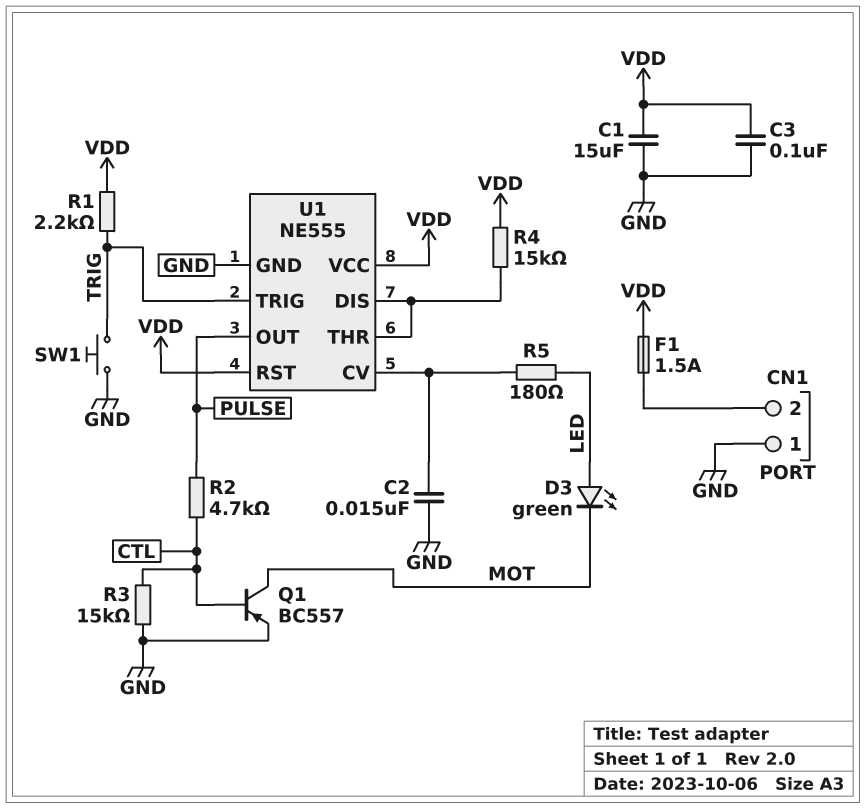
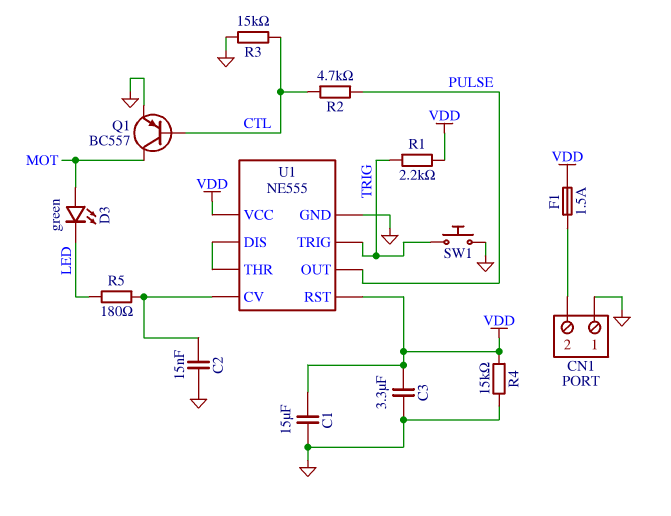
C3: 100nF (GND, VDD) -> 3.3uF (GND, VDD)
D3: LED green (A LED, K MOT) -> LED green (A MOT, K LED)
R4: 15k (U1/DIS, VDD) -> 15k (GND, VDD)

